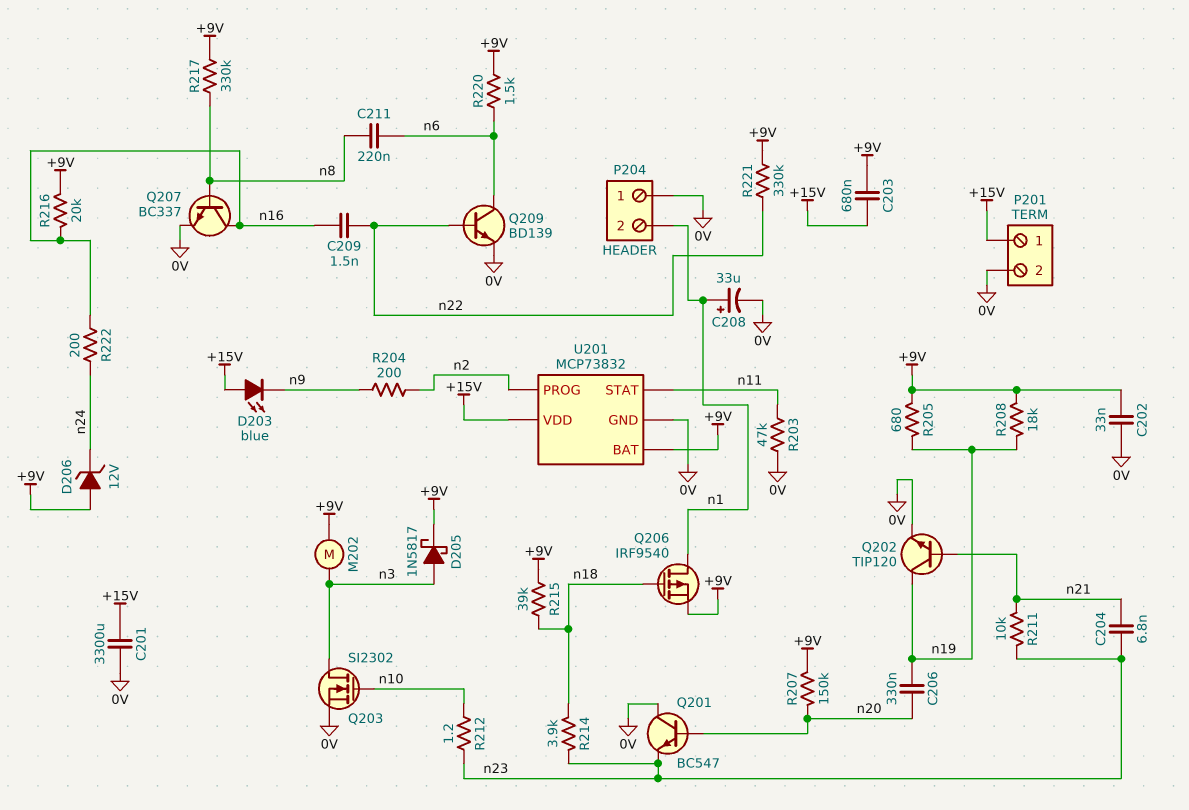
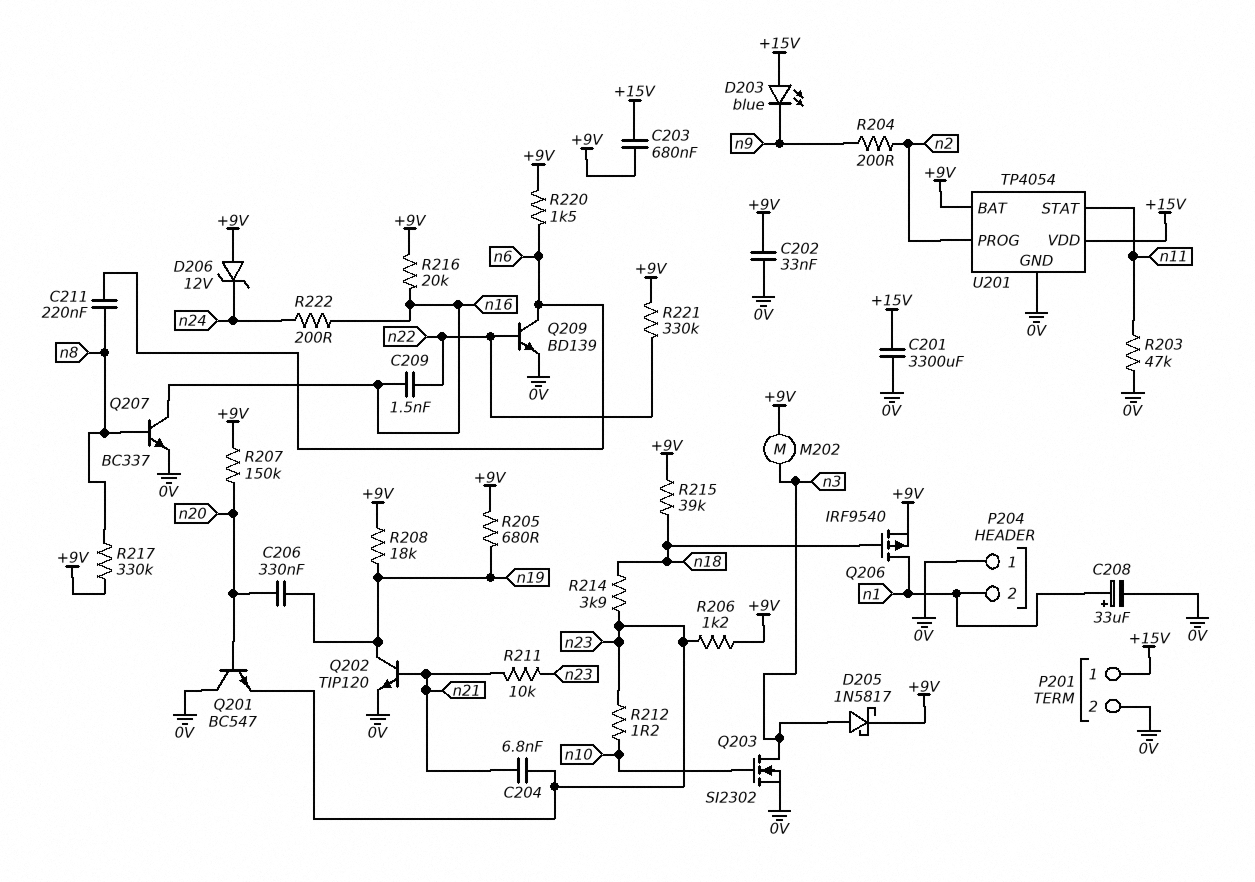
R206: none -> 1.2k (+9V, n23)
U201: MCP73832 -> TP4054

